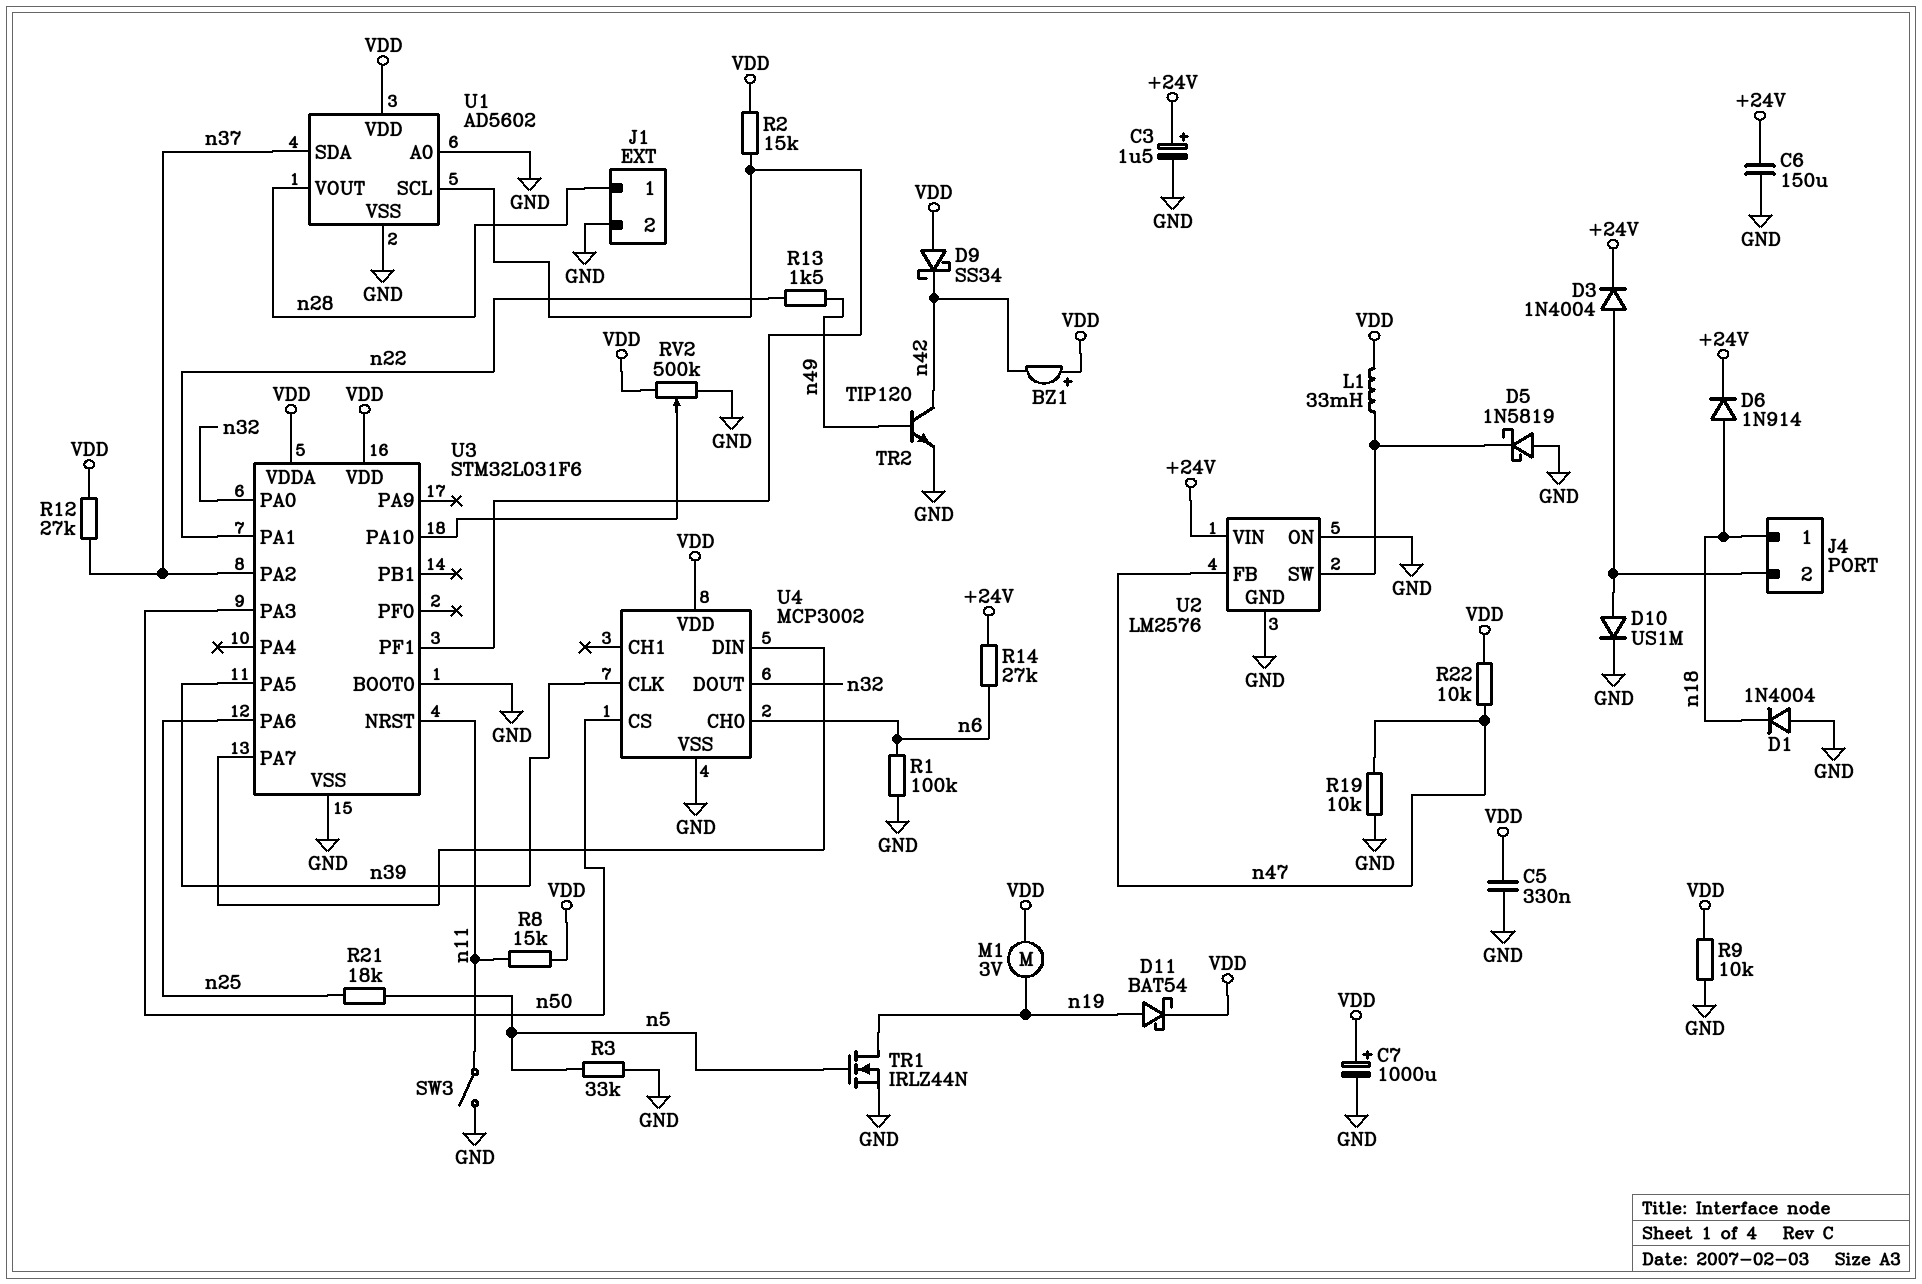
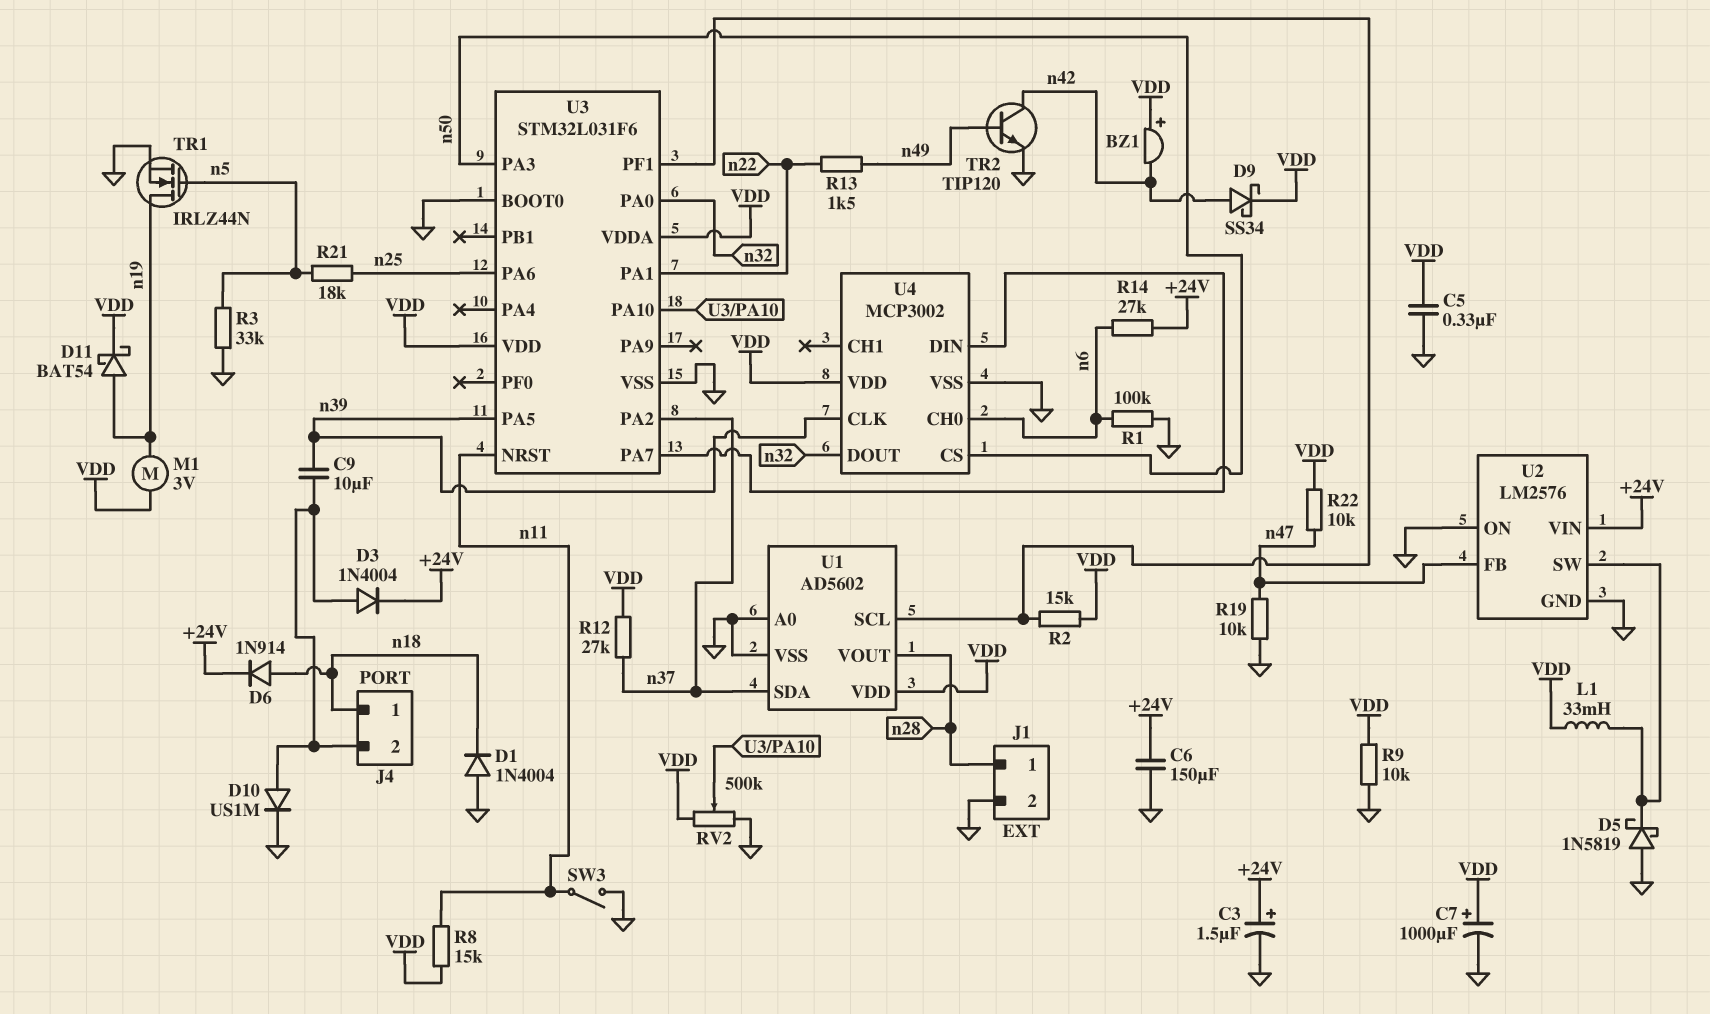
C9: none -> 10uF (J4/2, n39)
D9: schottky SS34 (A VDD, K n42) -> schottky SS34 (A n42, K VDD)

